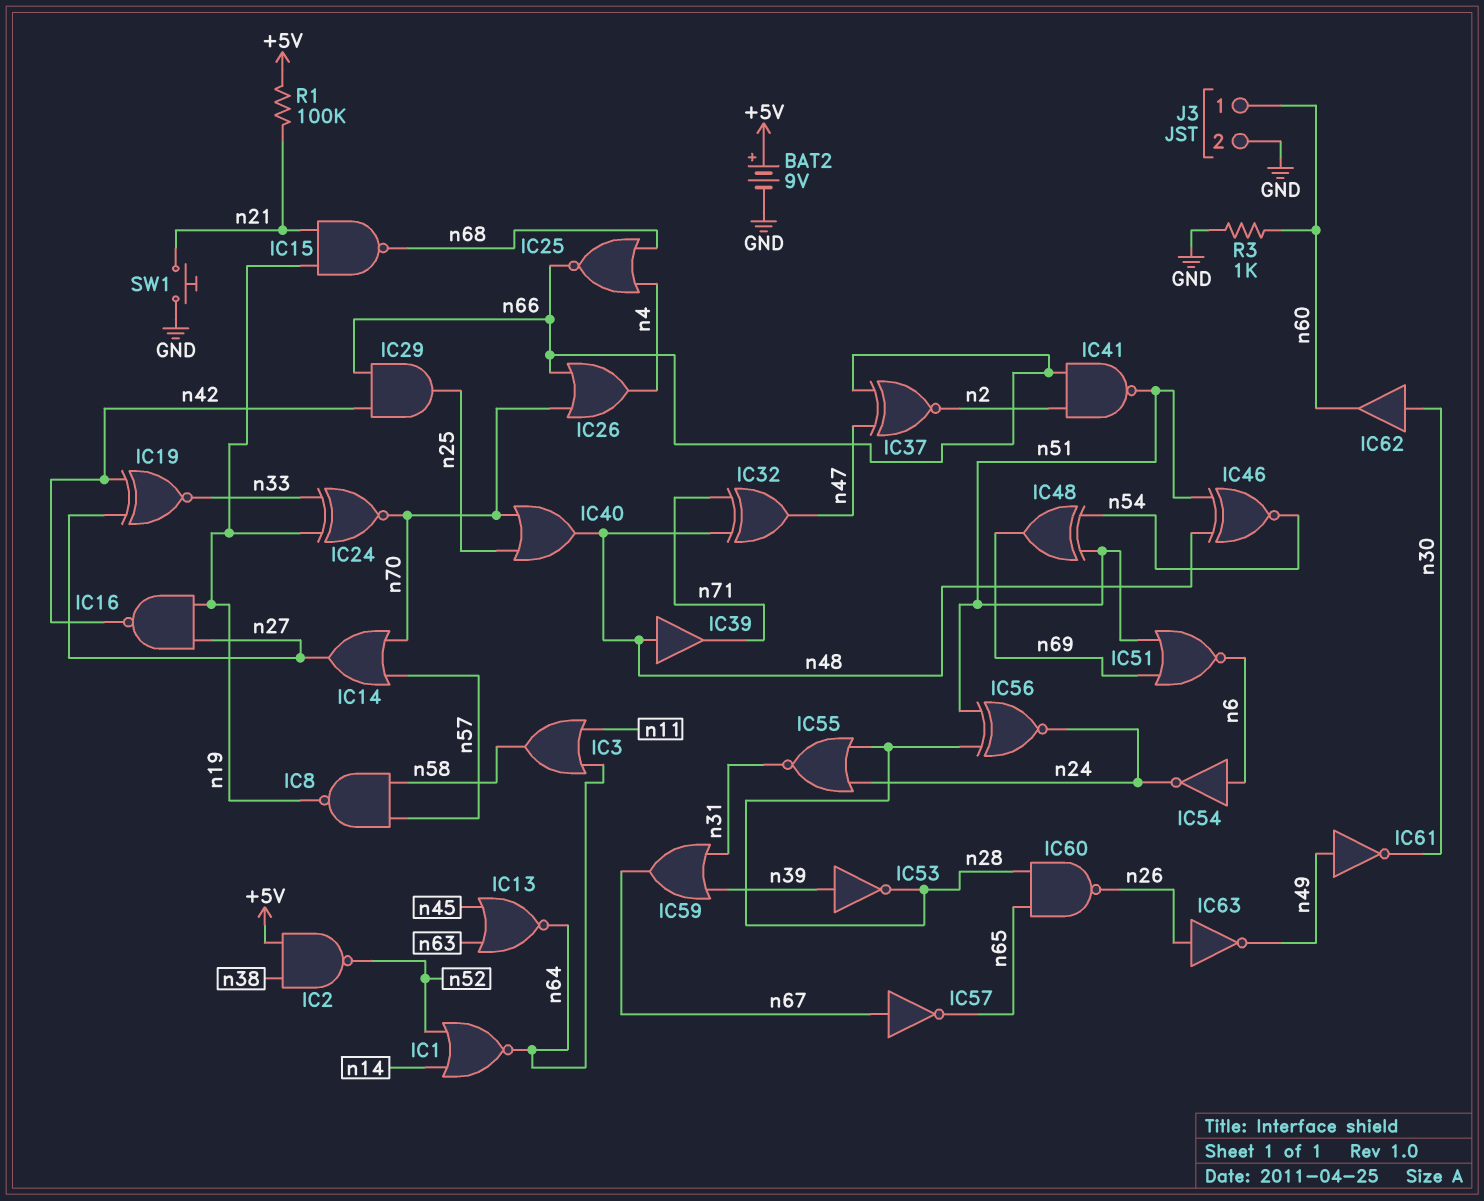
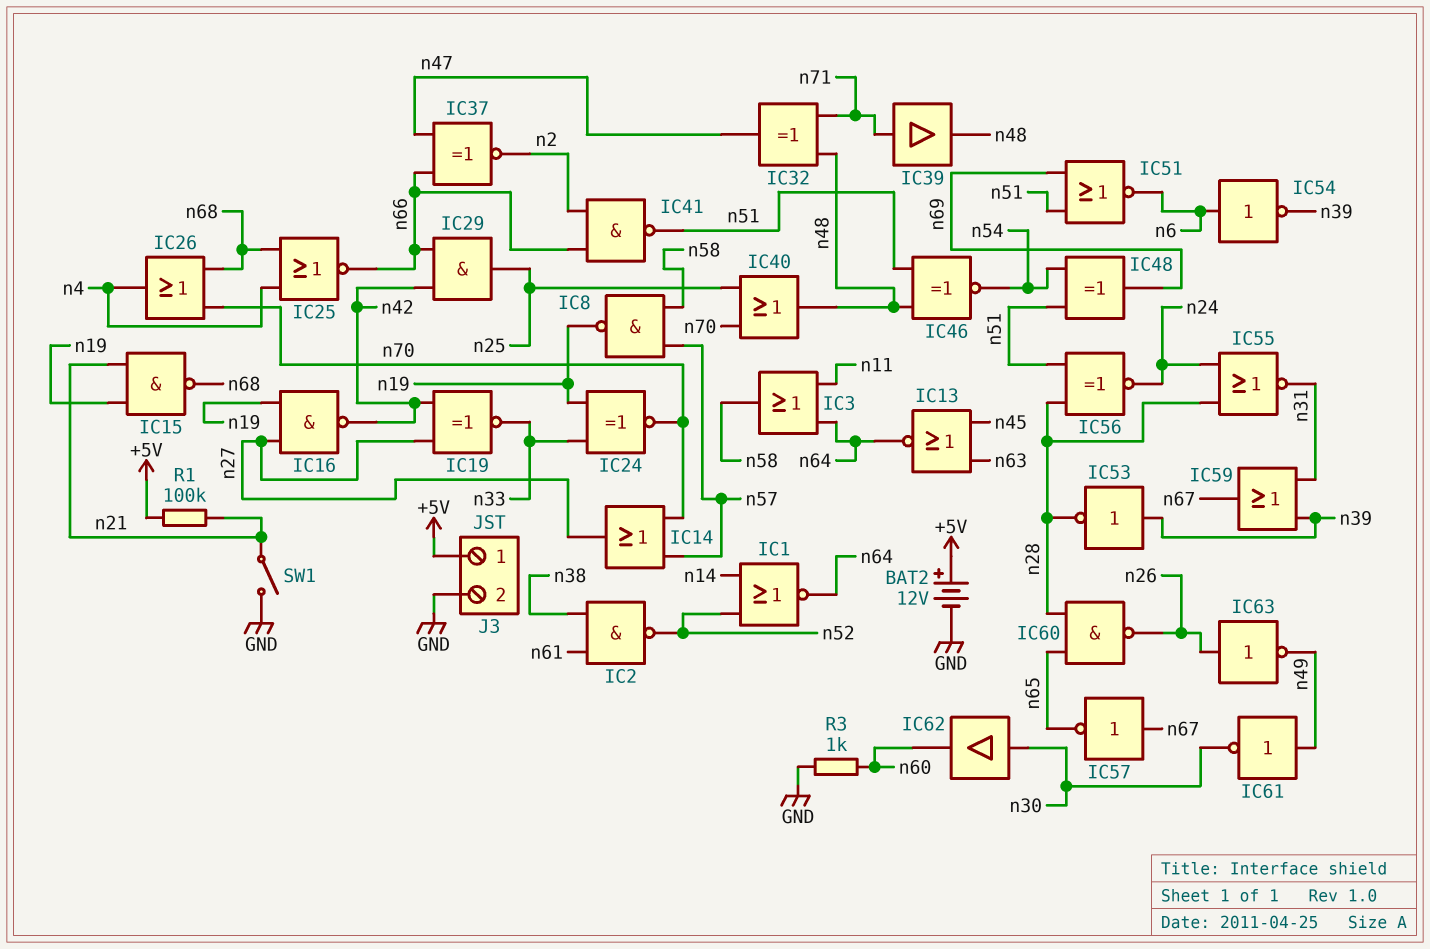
BAT2: 9V (plus +5V, minus GND) -> 12V (plus +5V, minus GND)
IC2: NAND (in +5V, in n38, out n52) -> NAND (in n38, in n61, out n52)
IC26: OR (in n66, in n70, out n4) -> OR (in n68, in n70, out n4)
IC39: buffer (in n48, out n71) -> buffer (in n71, out n48)
IC54: NOT (in n6, out n24) -> NOT (in n6, out n39)
J3 pin 1: n60 -> +5V
SW1: button (GND, n21) -> switch (GND, n21)

